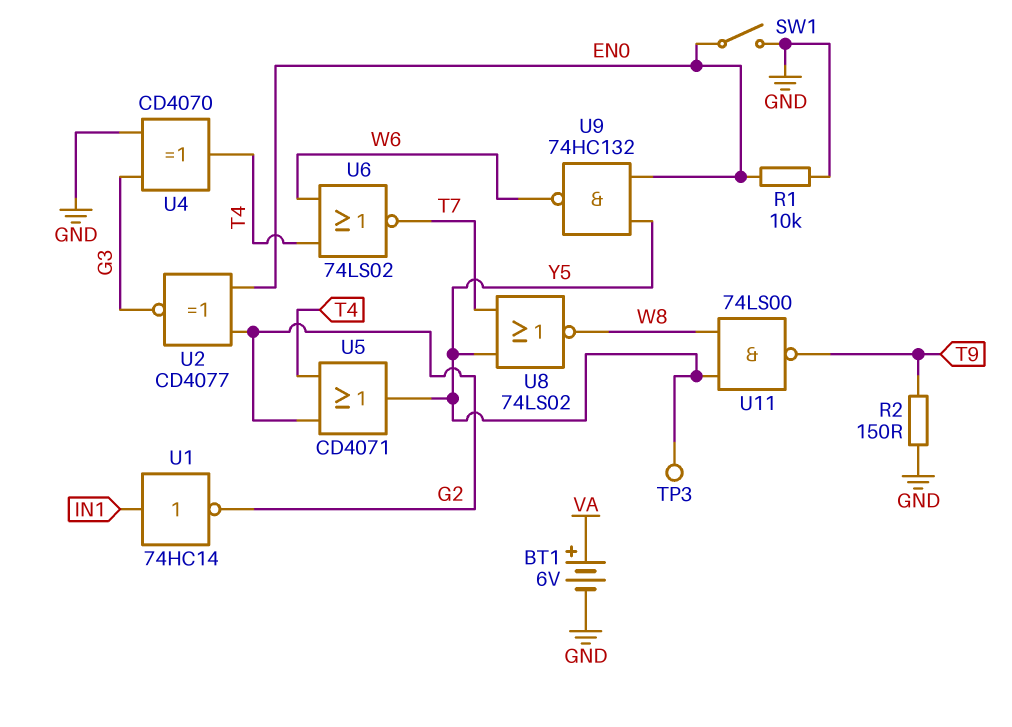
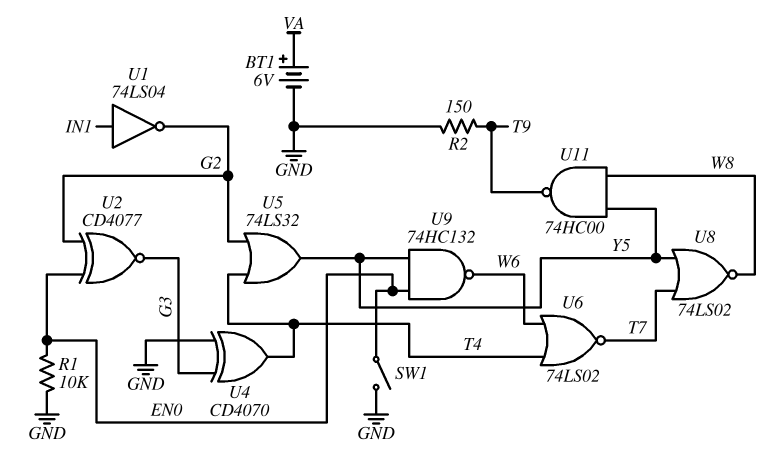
TP3: test point (Y5) -> none
U1: NOT 74HC14 (in IN1, out G2) -> NOT 74LS04 (in IN1, out G2)
U5: OR CD4071 (in G2, in T4, out Y5) -> OR 74LS32 (in G2, in T4, out Y5)
U11: NAND 74LS00 (in W8, in Y5, out T9) -> NAND 74HC00 (in W8, in Y5, out T9)

